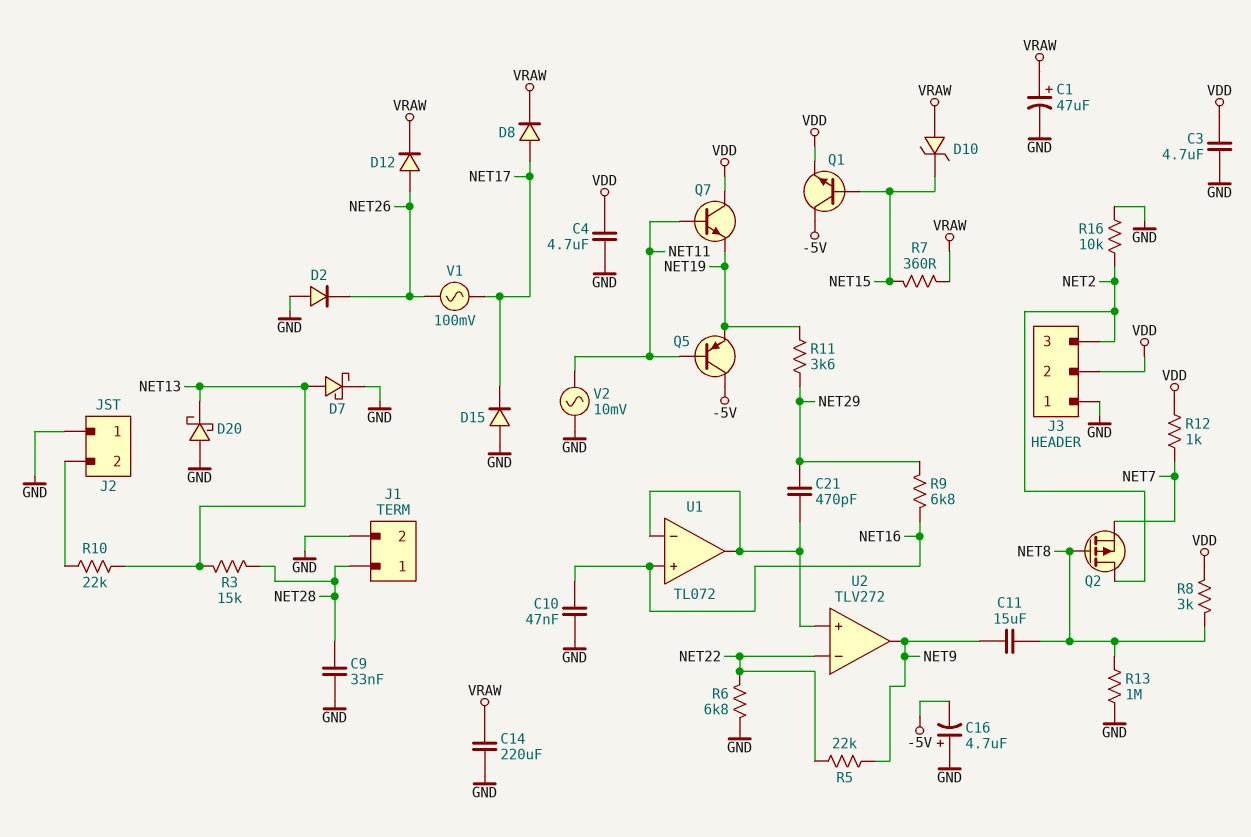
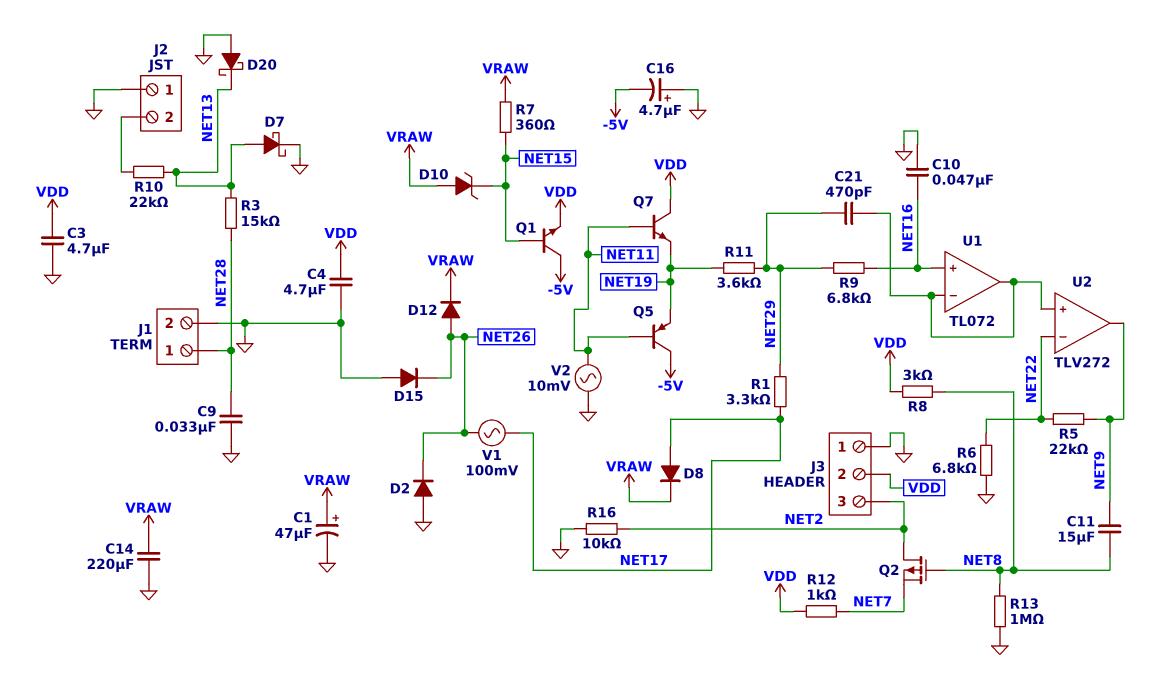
D15: diode (A GND, K NET17) -> diode (A GND, K NET26)
R1: none -> 3.3k (NET17, NET29)

